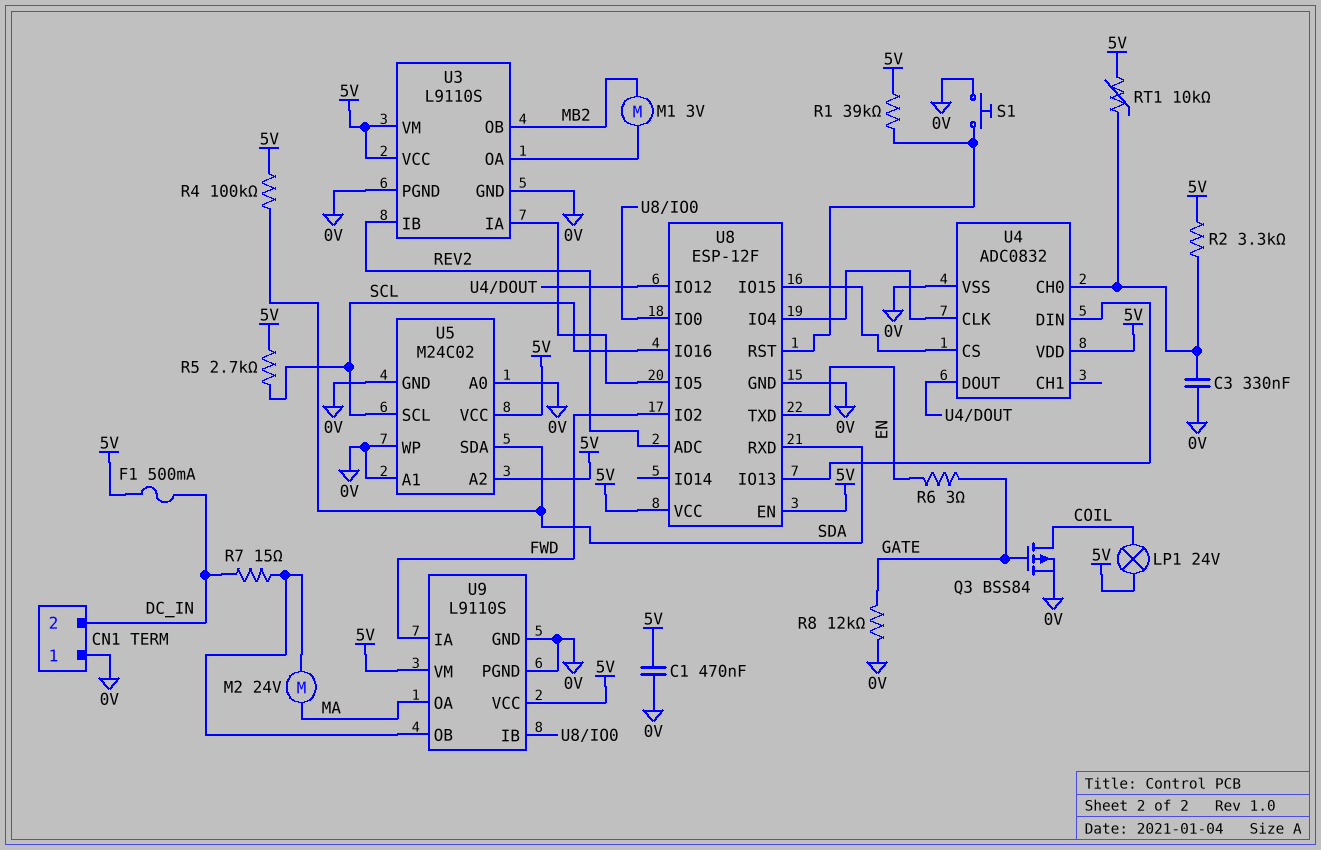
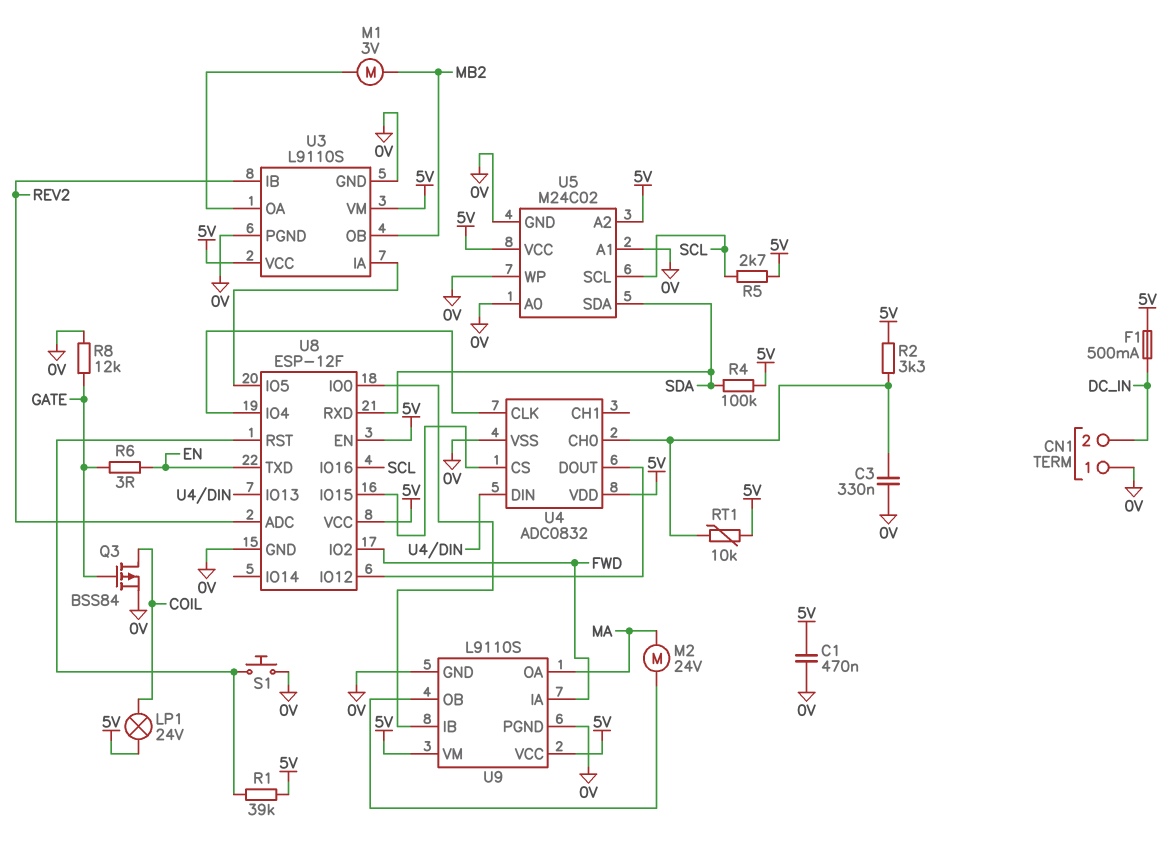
R7: 15 (DC_IN, U9/OB) -> none

